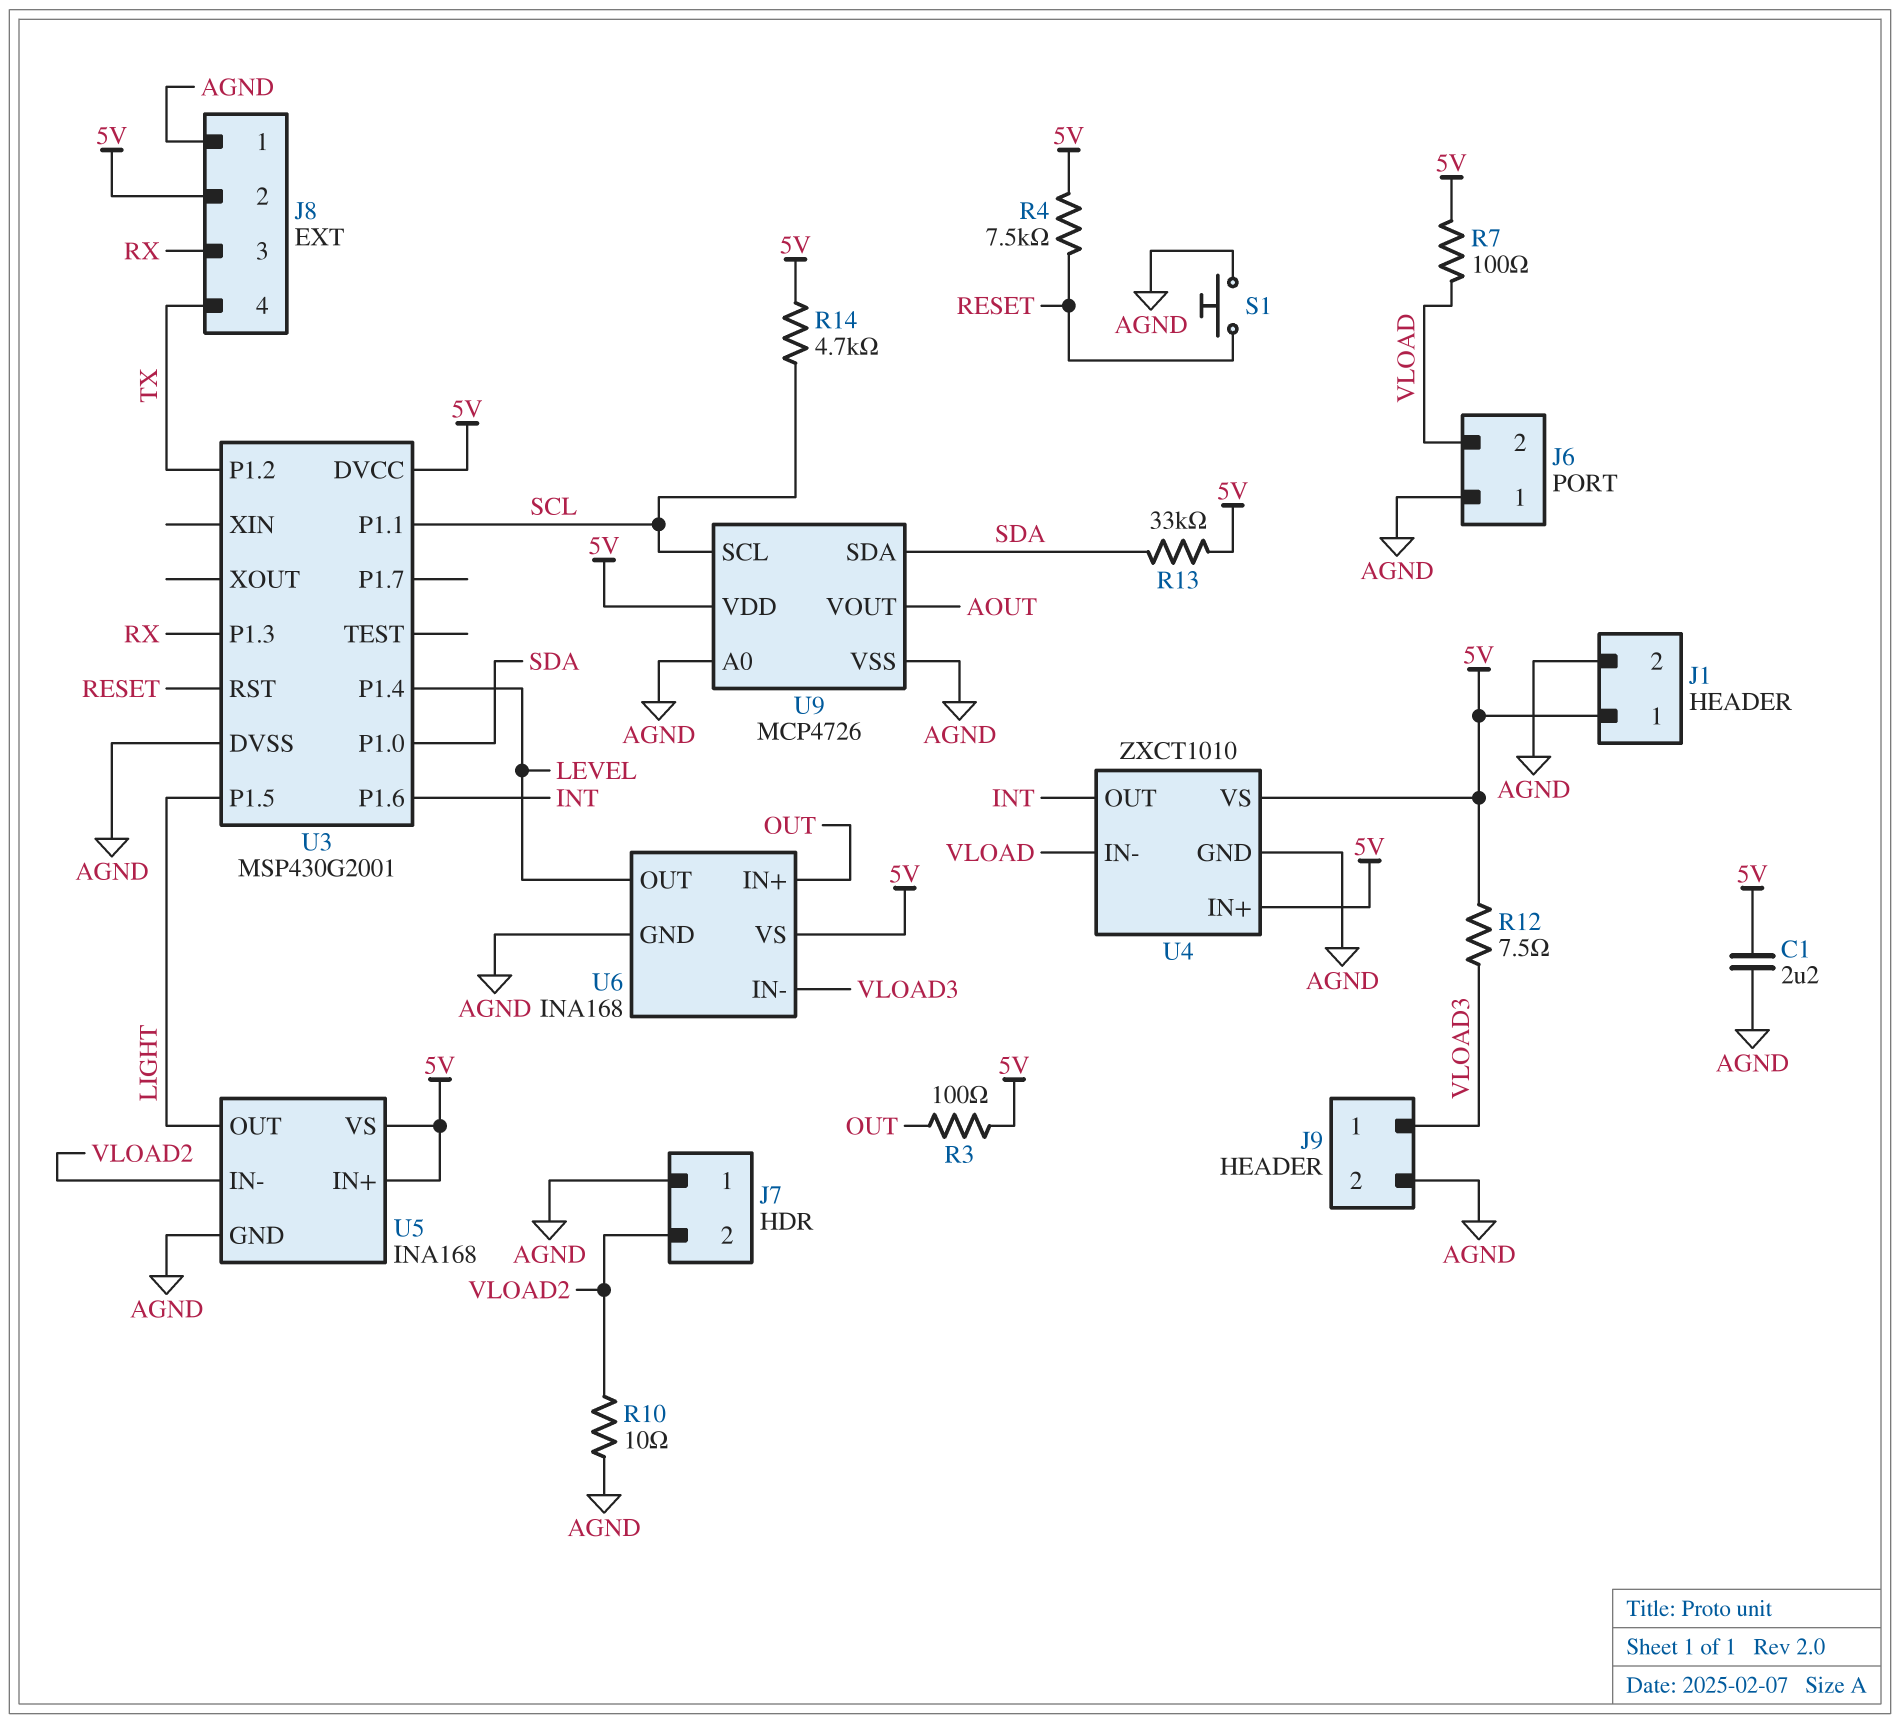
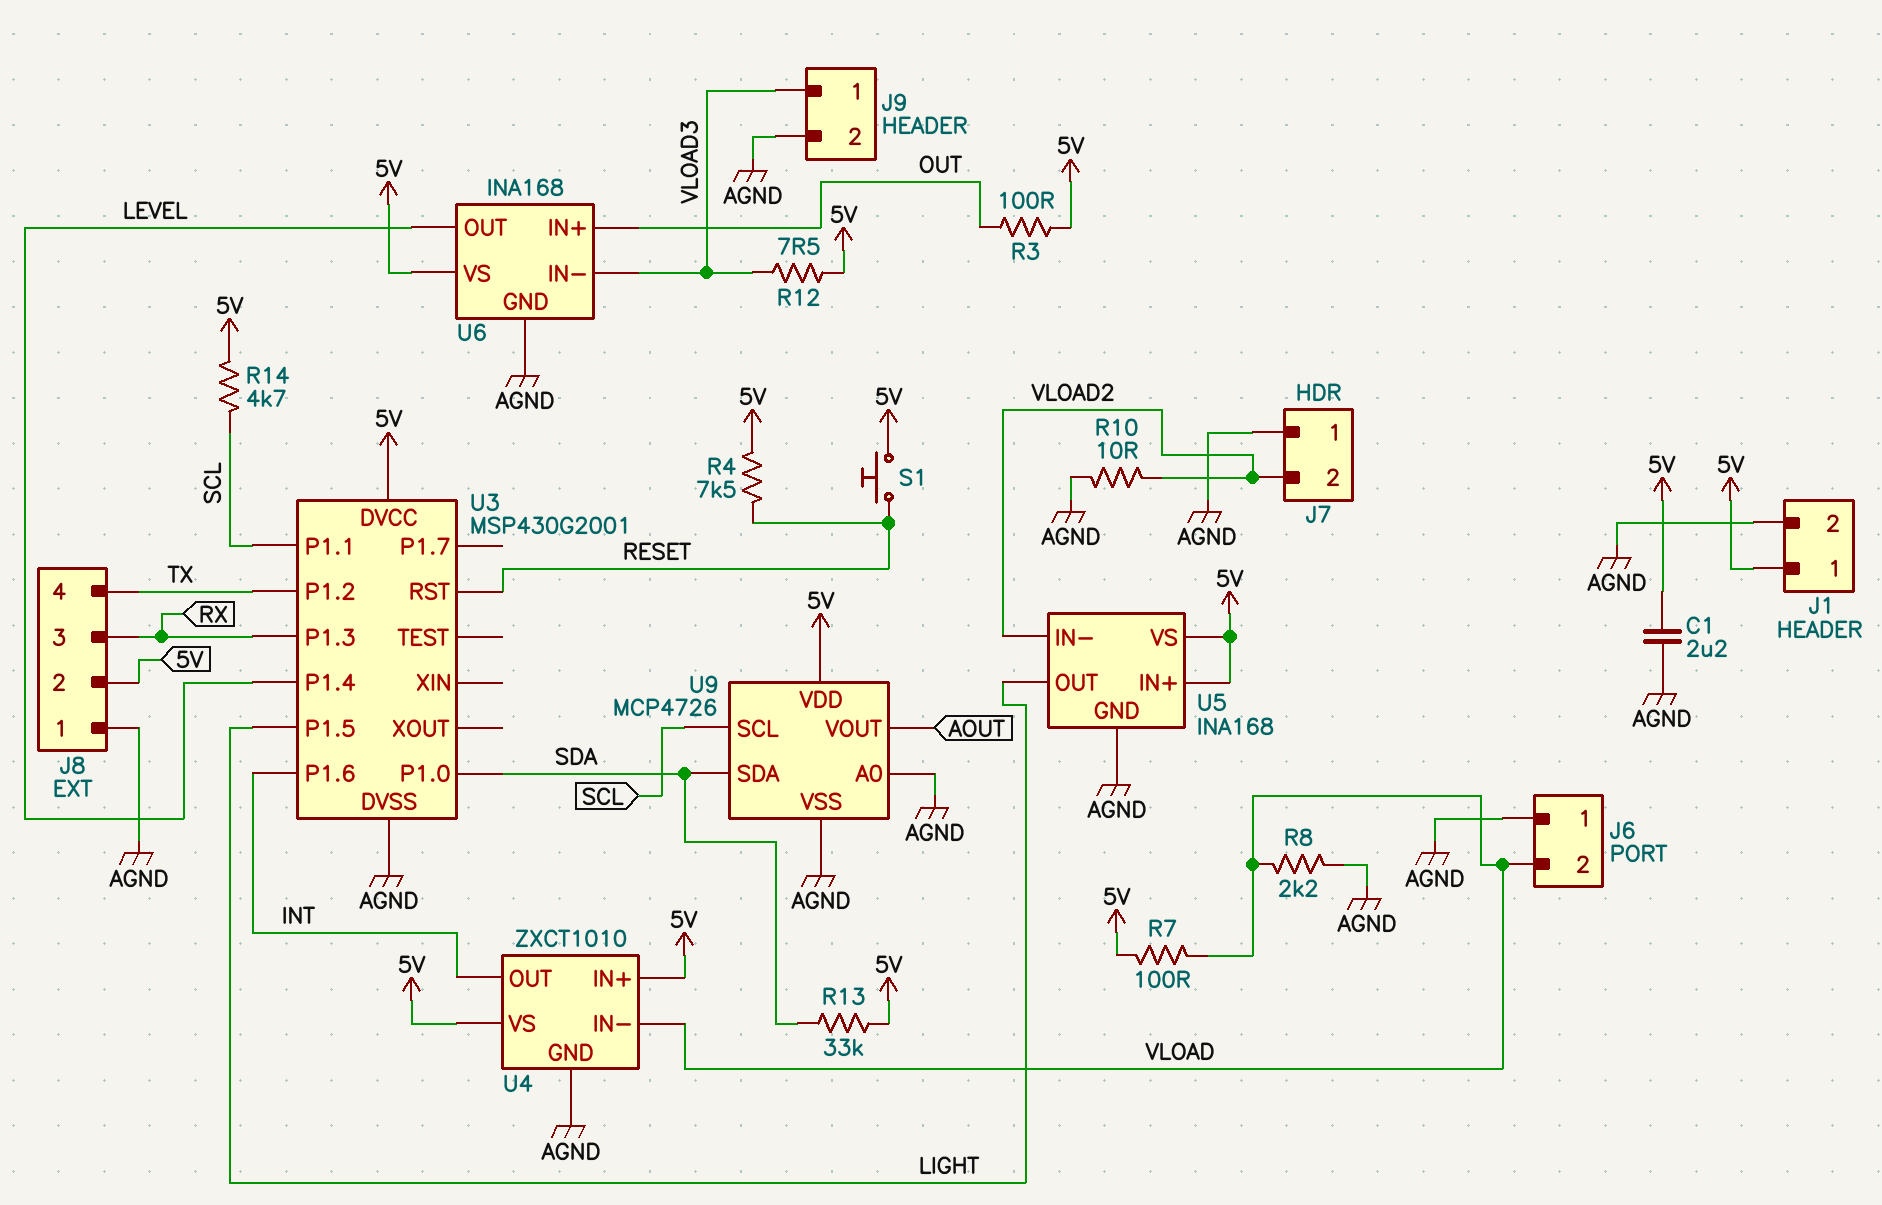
R8: none -> 2.2k (AGND, VLOAD)
S1: button (AGND, RESET) -> button (5V, RESET)

